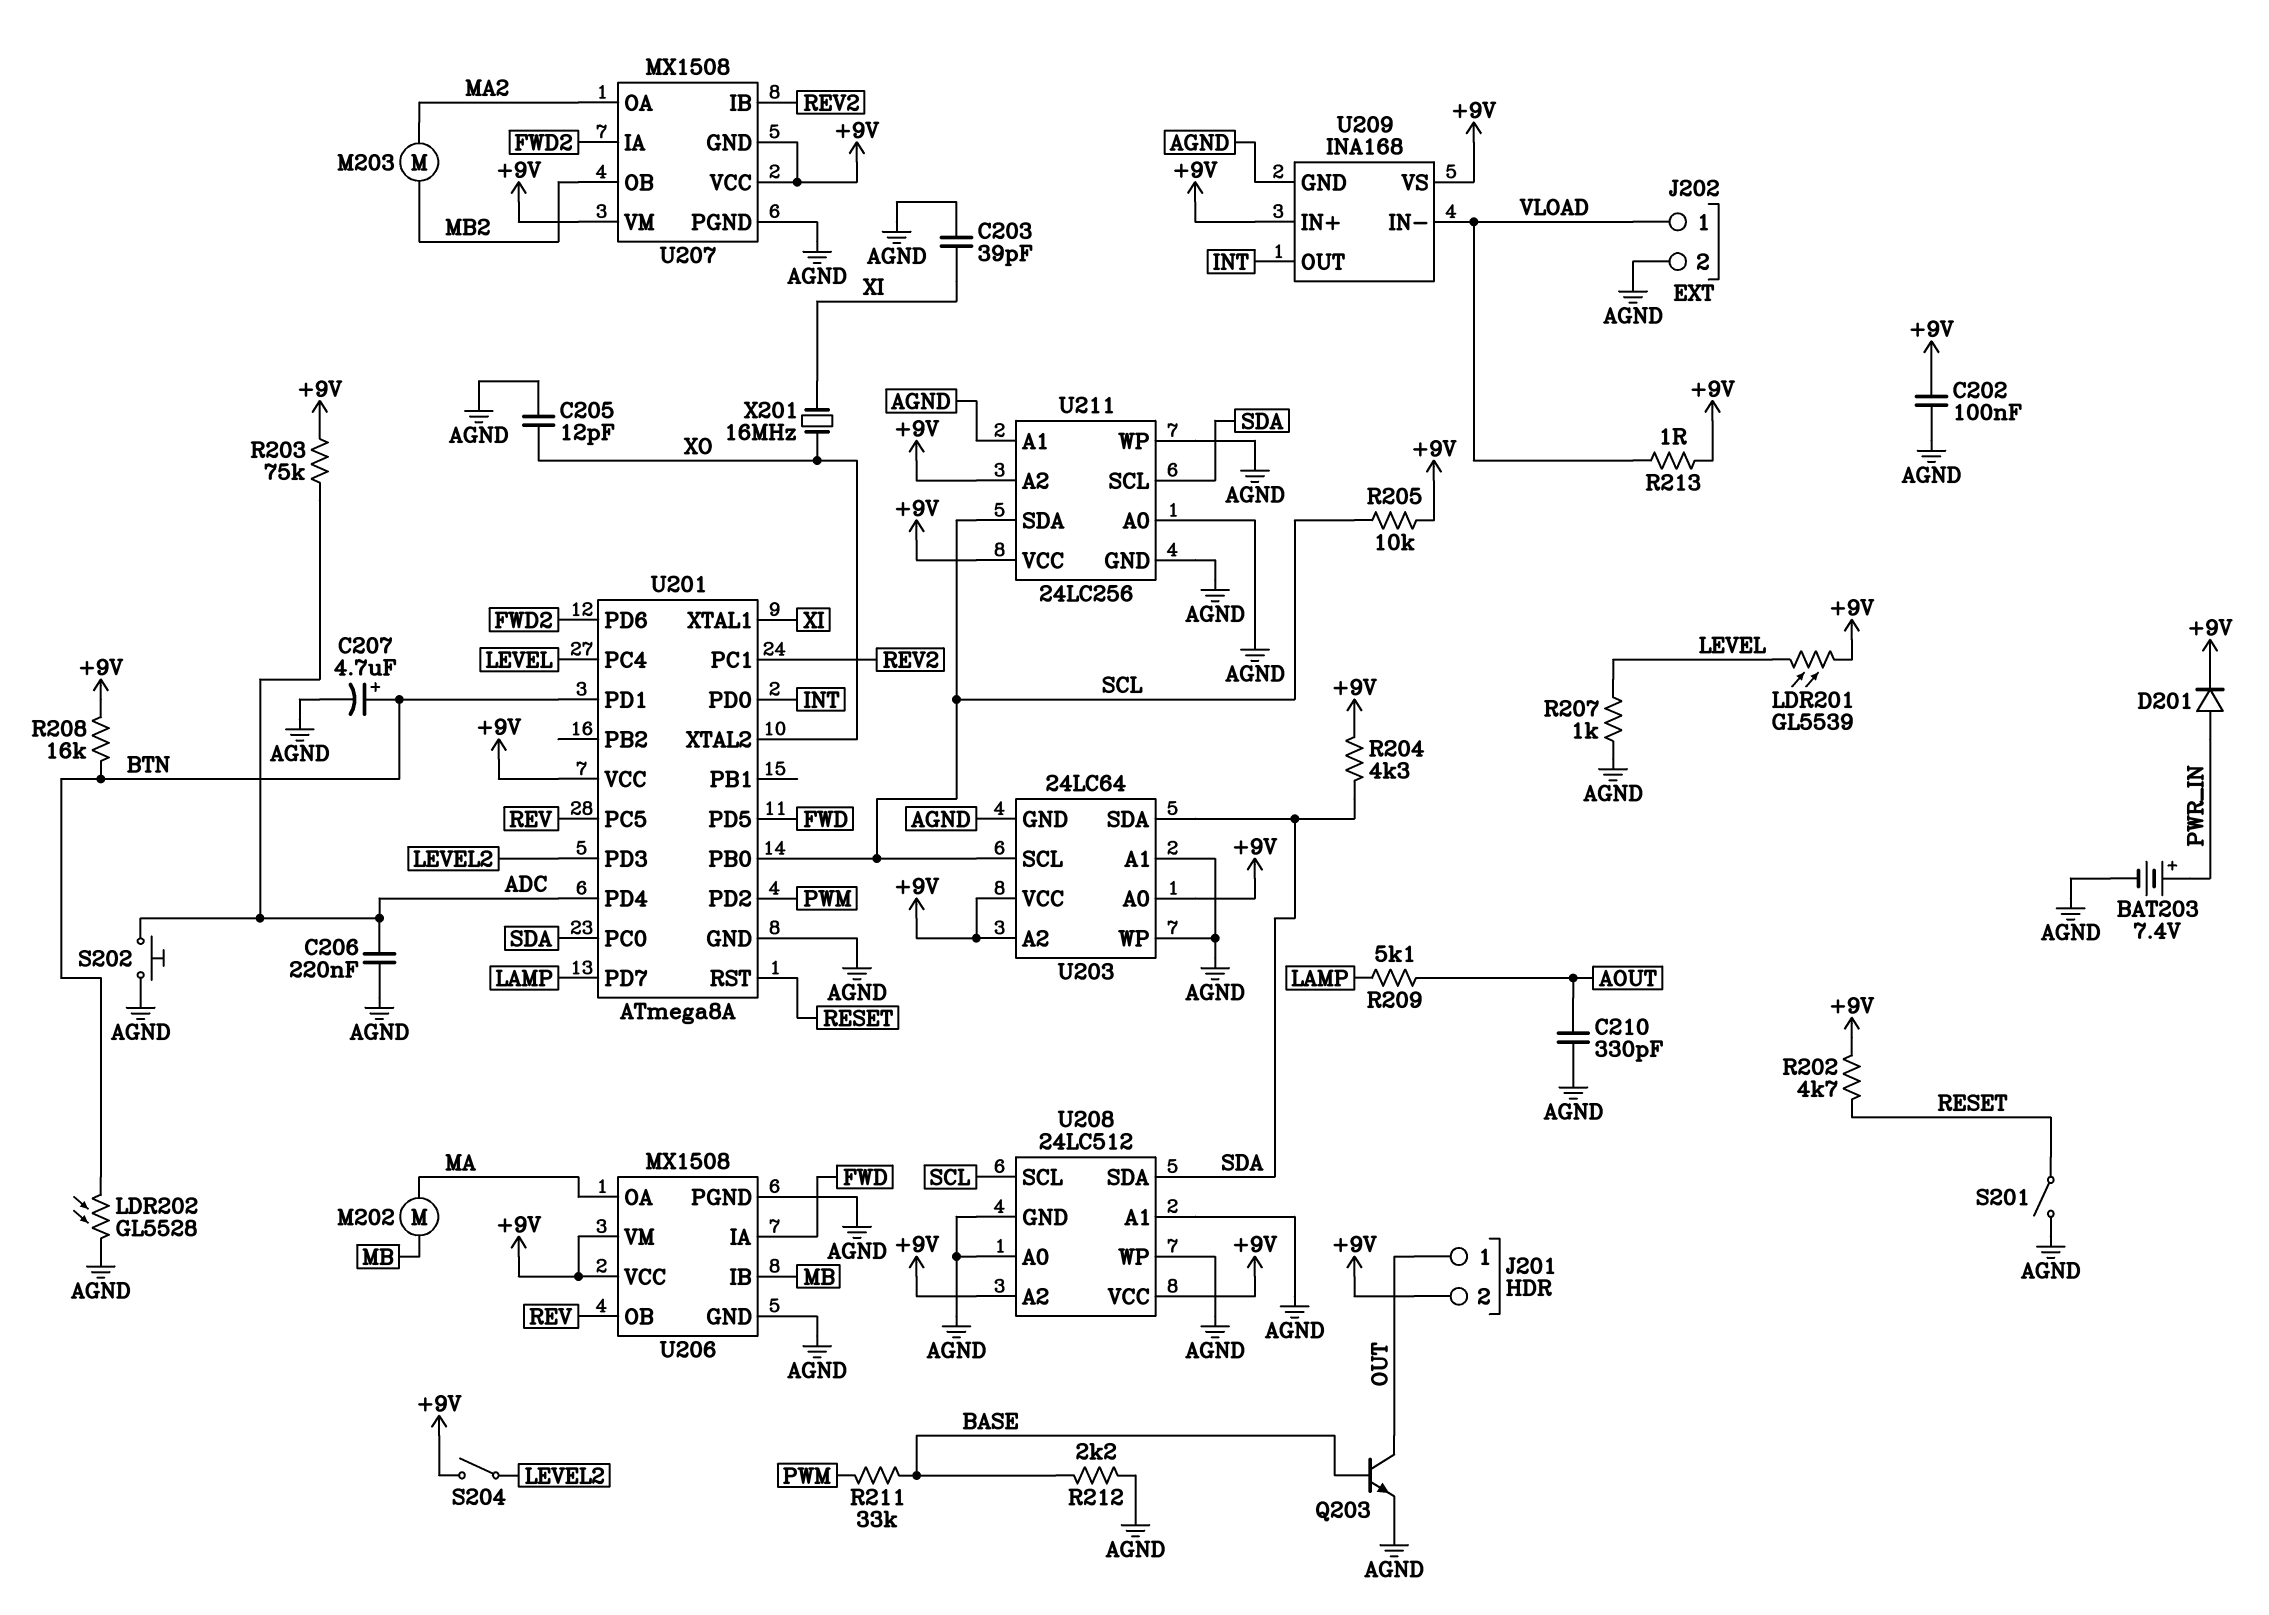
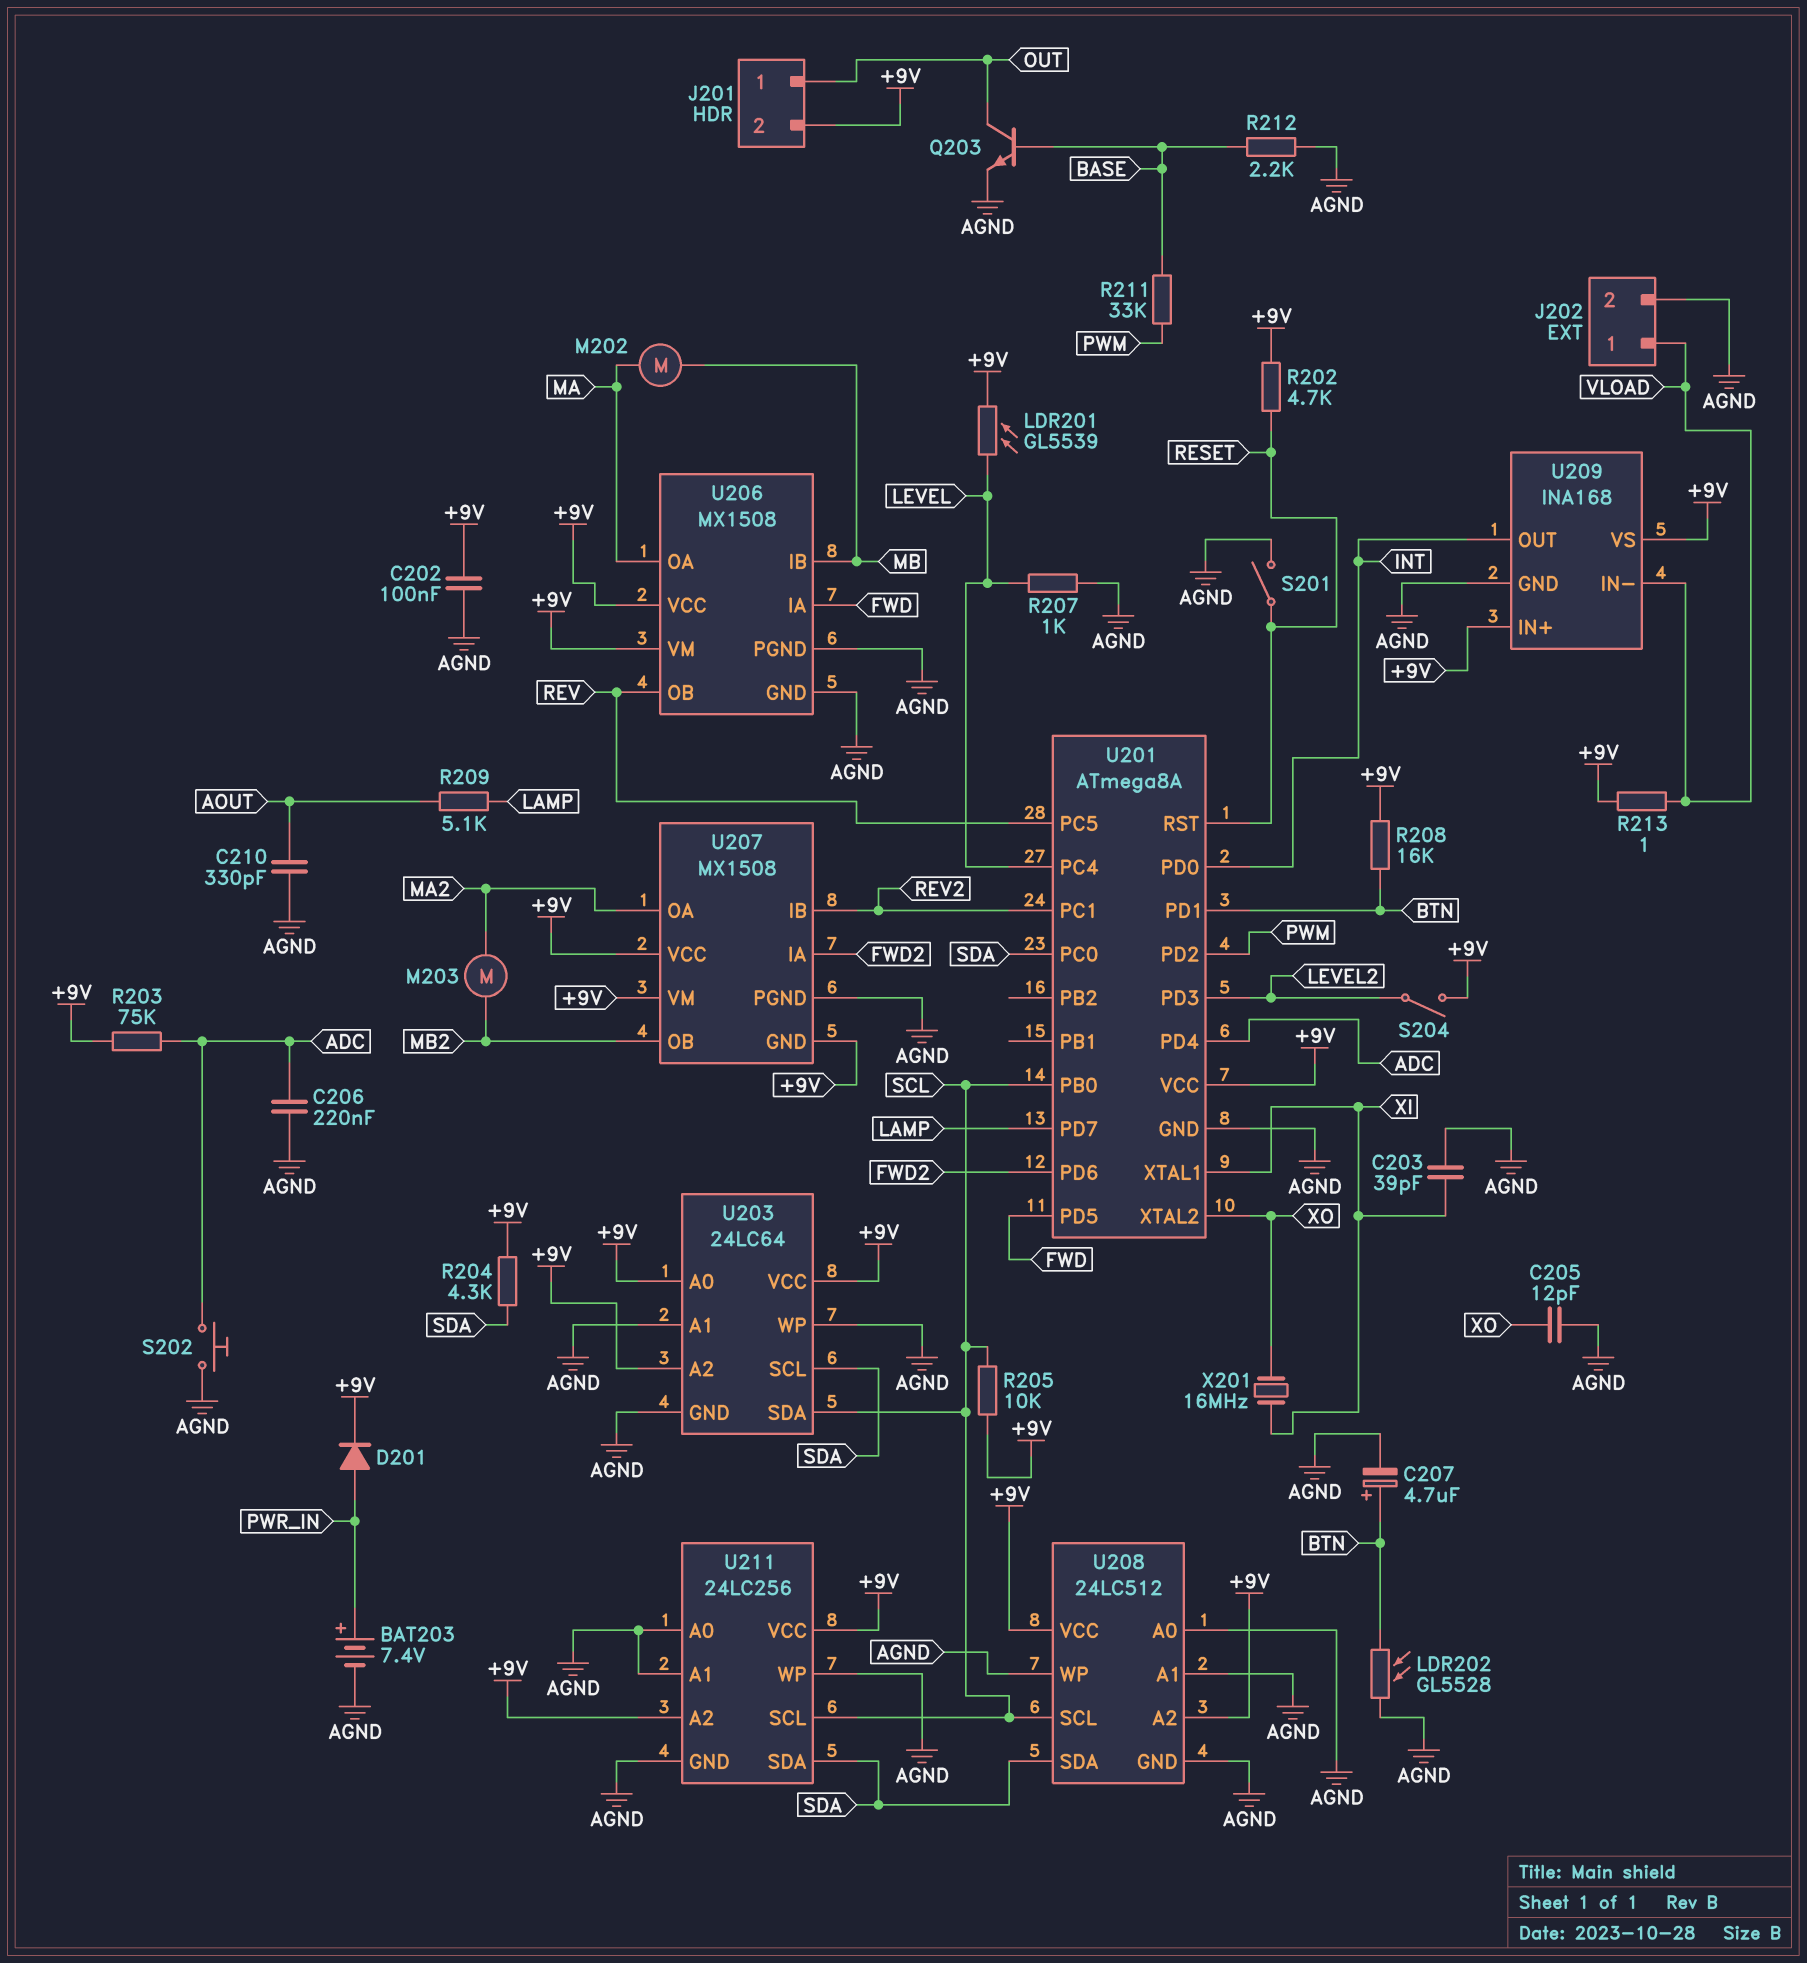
U203 pin SCL: SCL -> SDA
U203 pin SDA: SDA -> SCL
U211 pin SCL: SDA -> SCL
U211 pin SDA: SCL -> SDA

